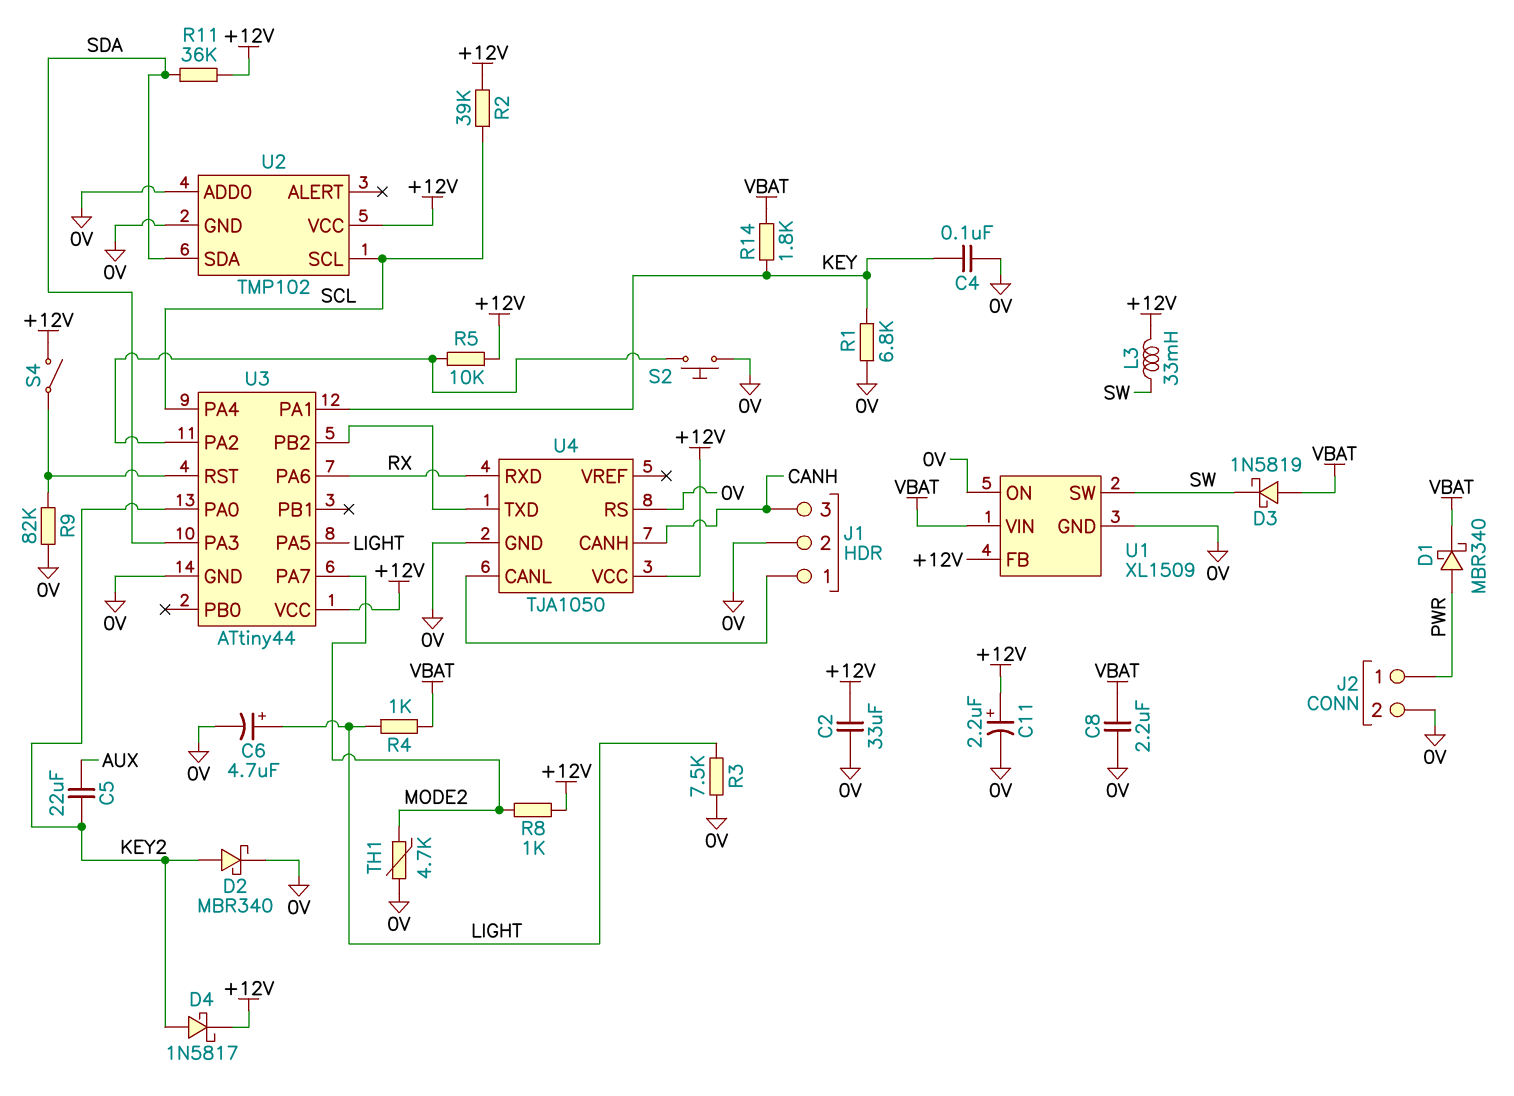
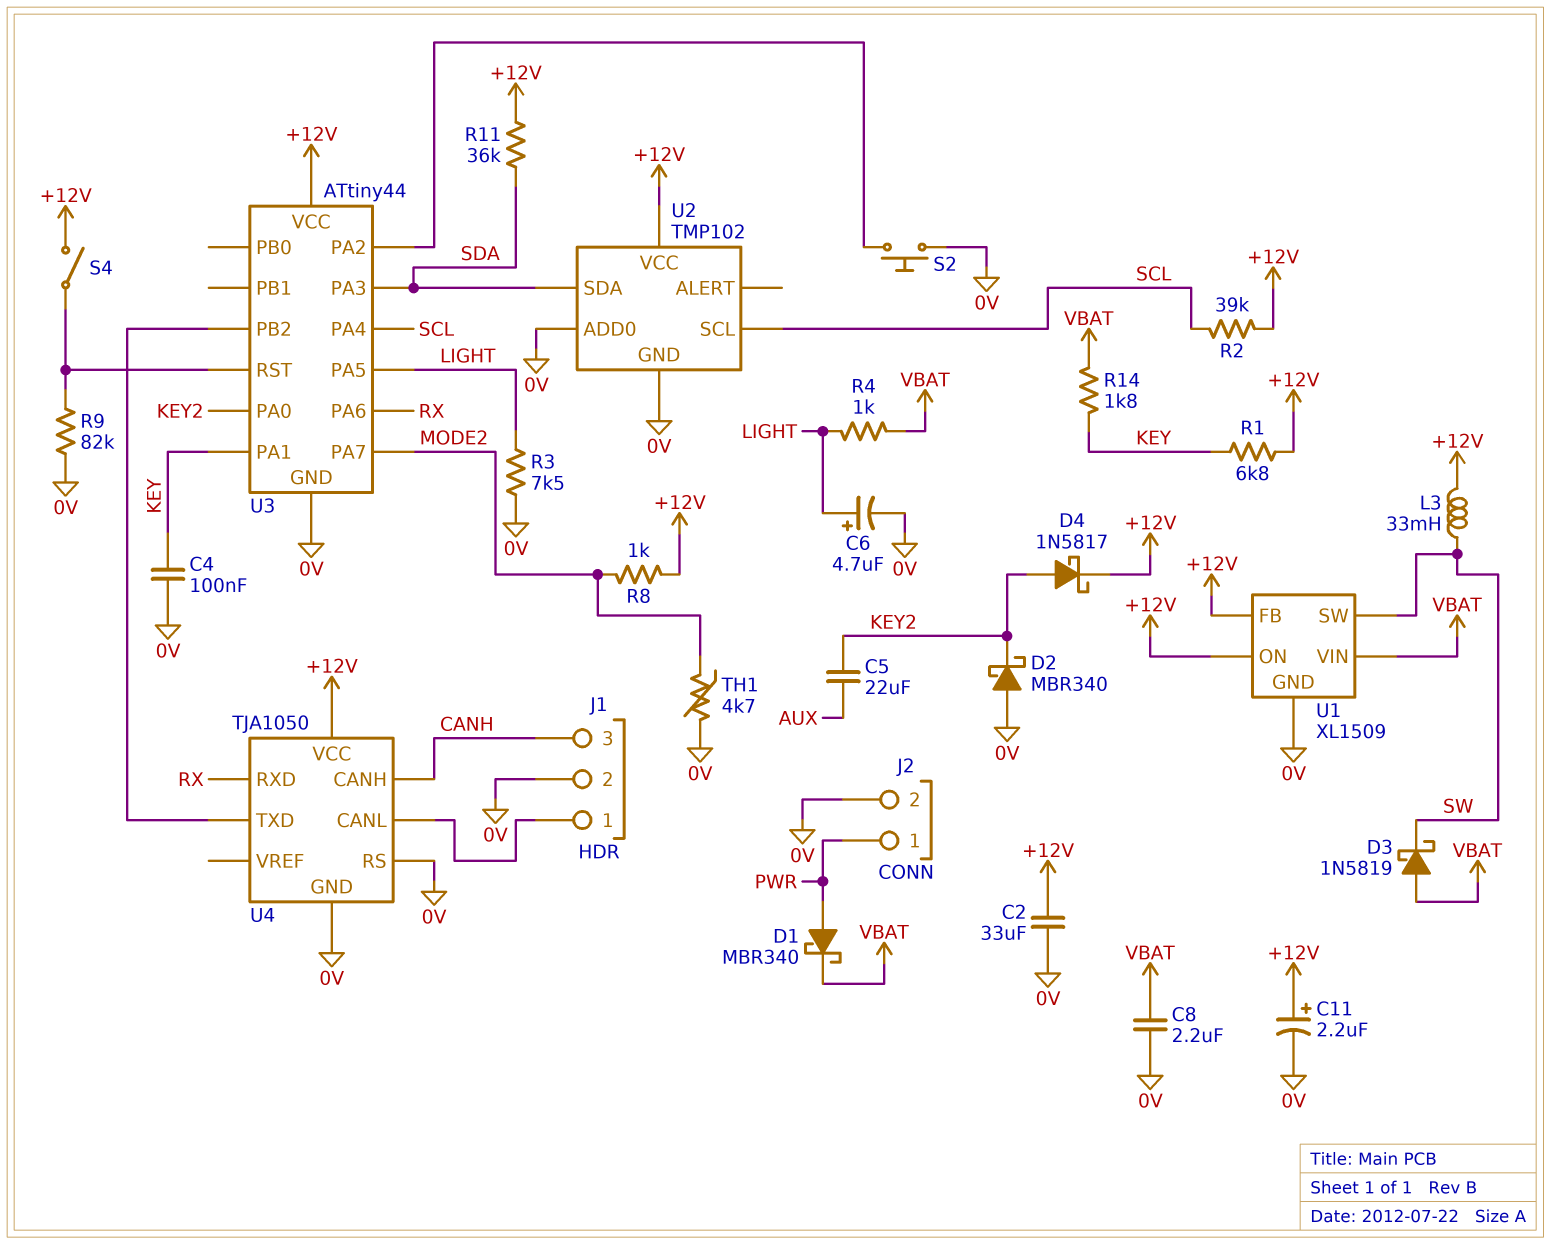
D2: schottky MBR340 (A KEY2, K 0V) -> schottky MBR340 (A 0V, K KEY2)
R1: 6.8k (0V, KEY) -> 6.8k (+12V, KEY)
R5: 10k (+12V, U3/PA2) -> none
U1 pin ON: 0V -> +12V

